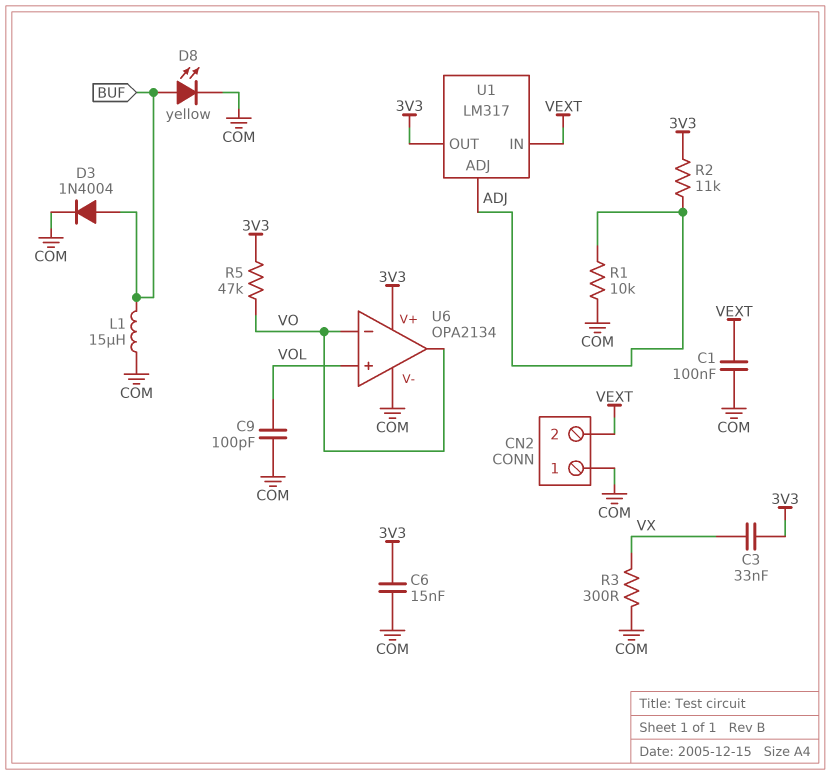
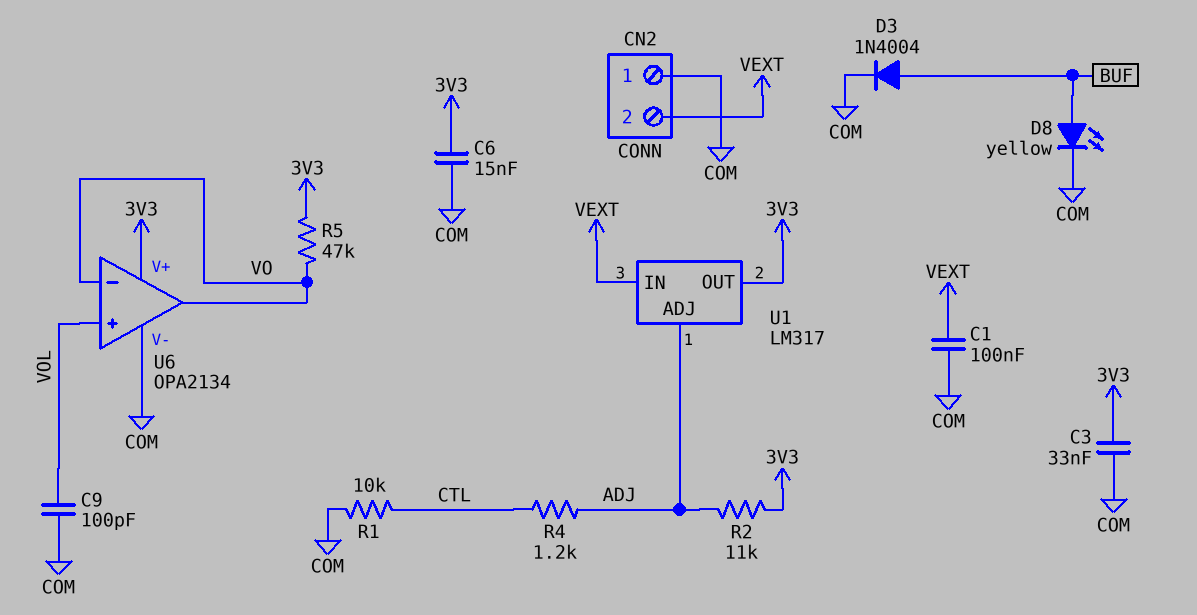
C3: 33nF (3V3, VX) -> 33nF (3V3, COM)
L1: 15uH (BUF, COM) -> none
R1: 10k (ADJ, COM) -> 10k (COM, CTL)
R3: 300 (COM, VX) -> none
R4: none -> 1.2k (ADJ, CTL)

